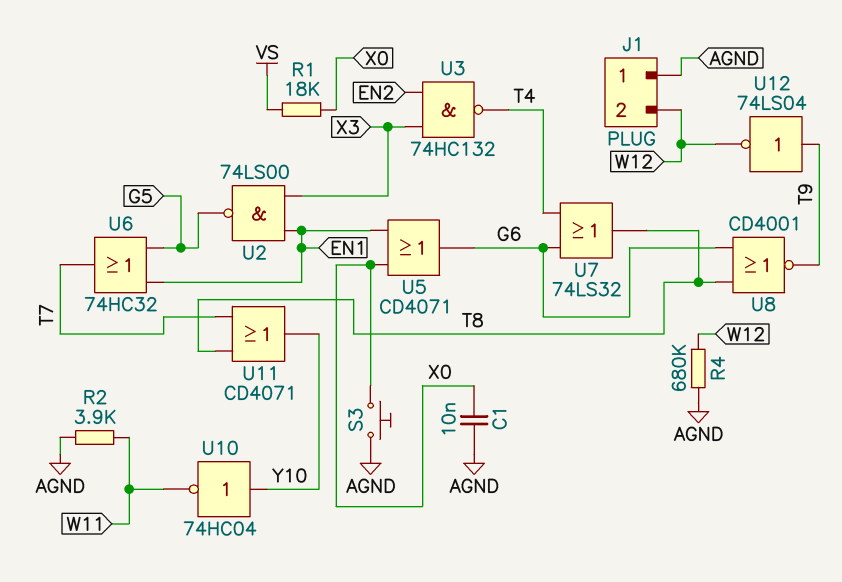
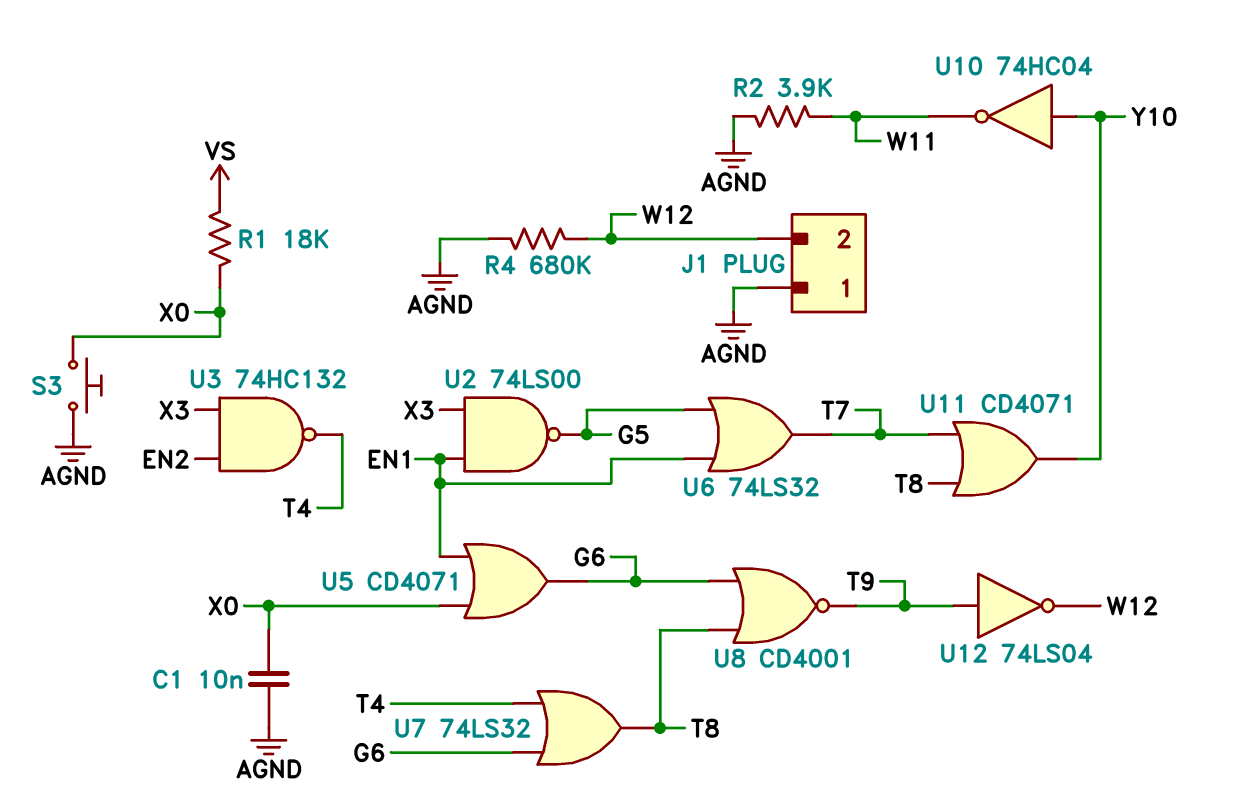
U6: OR 74HC32 (in EN1, in G5, out T7) -> OR 74LS32 (in EN1, in G5, out T7)

